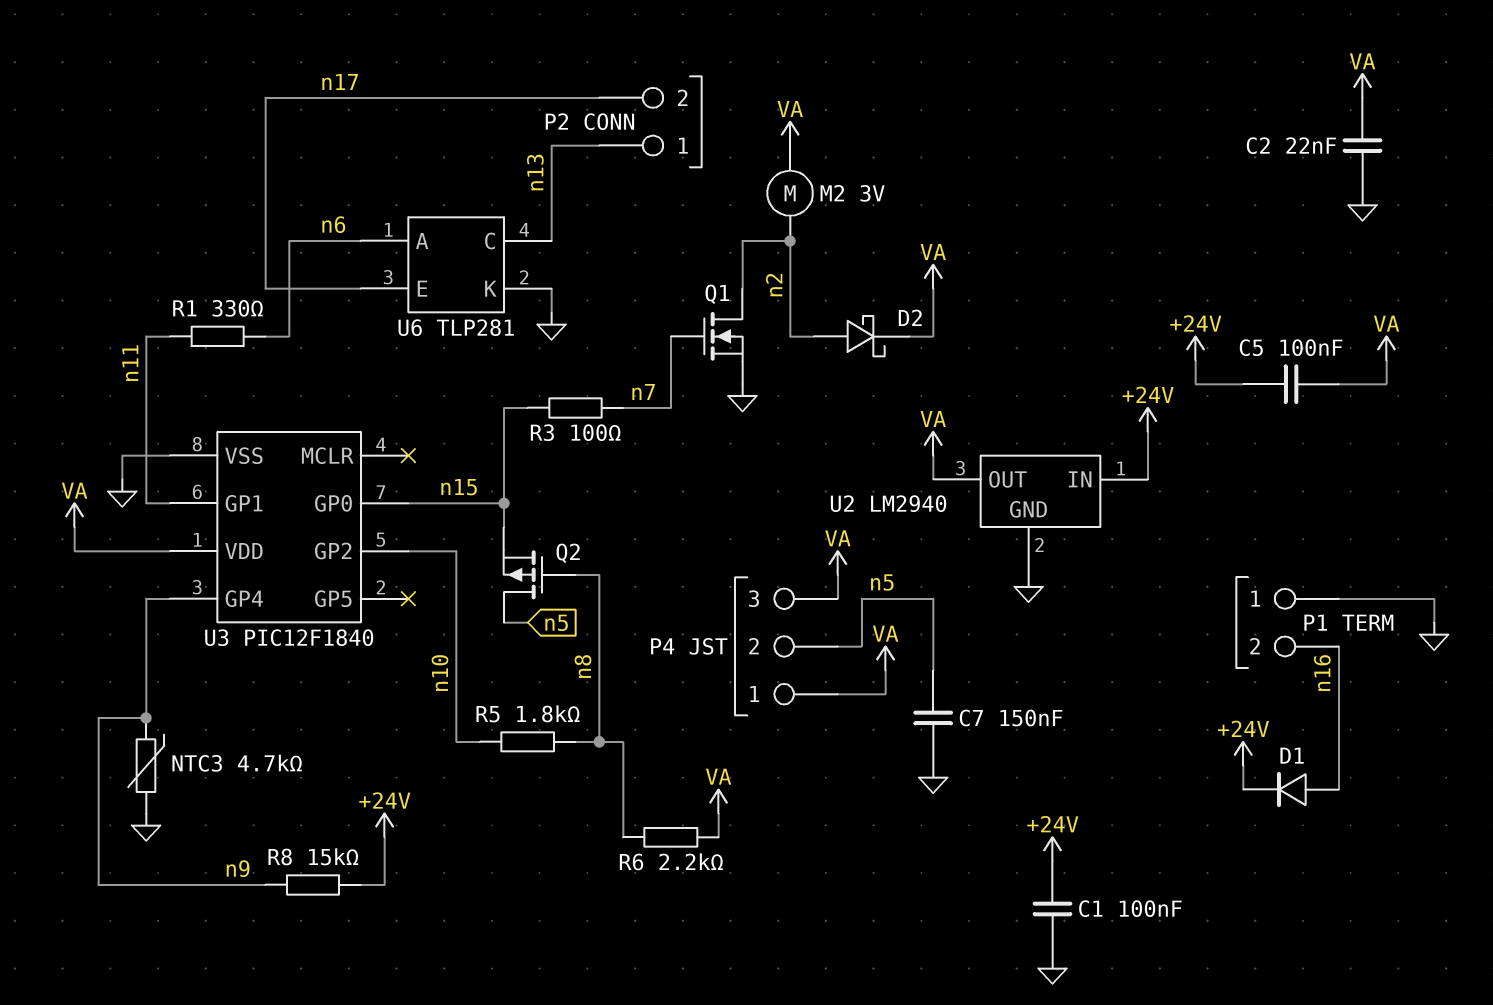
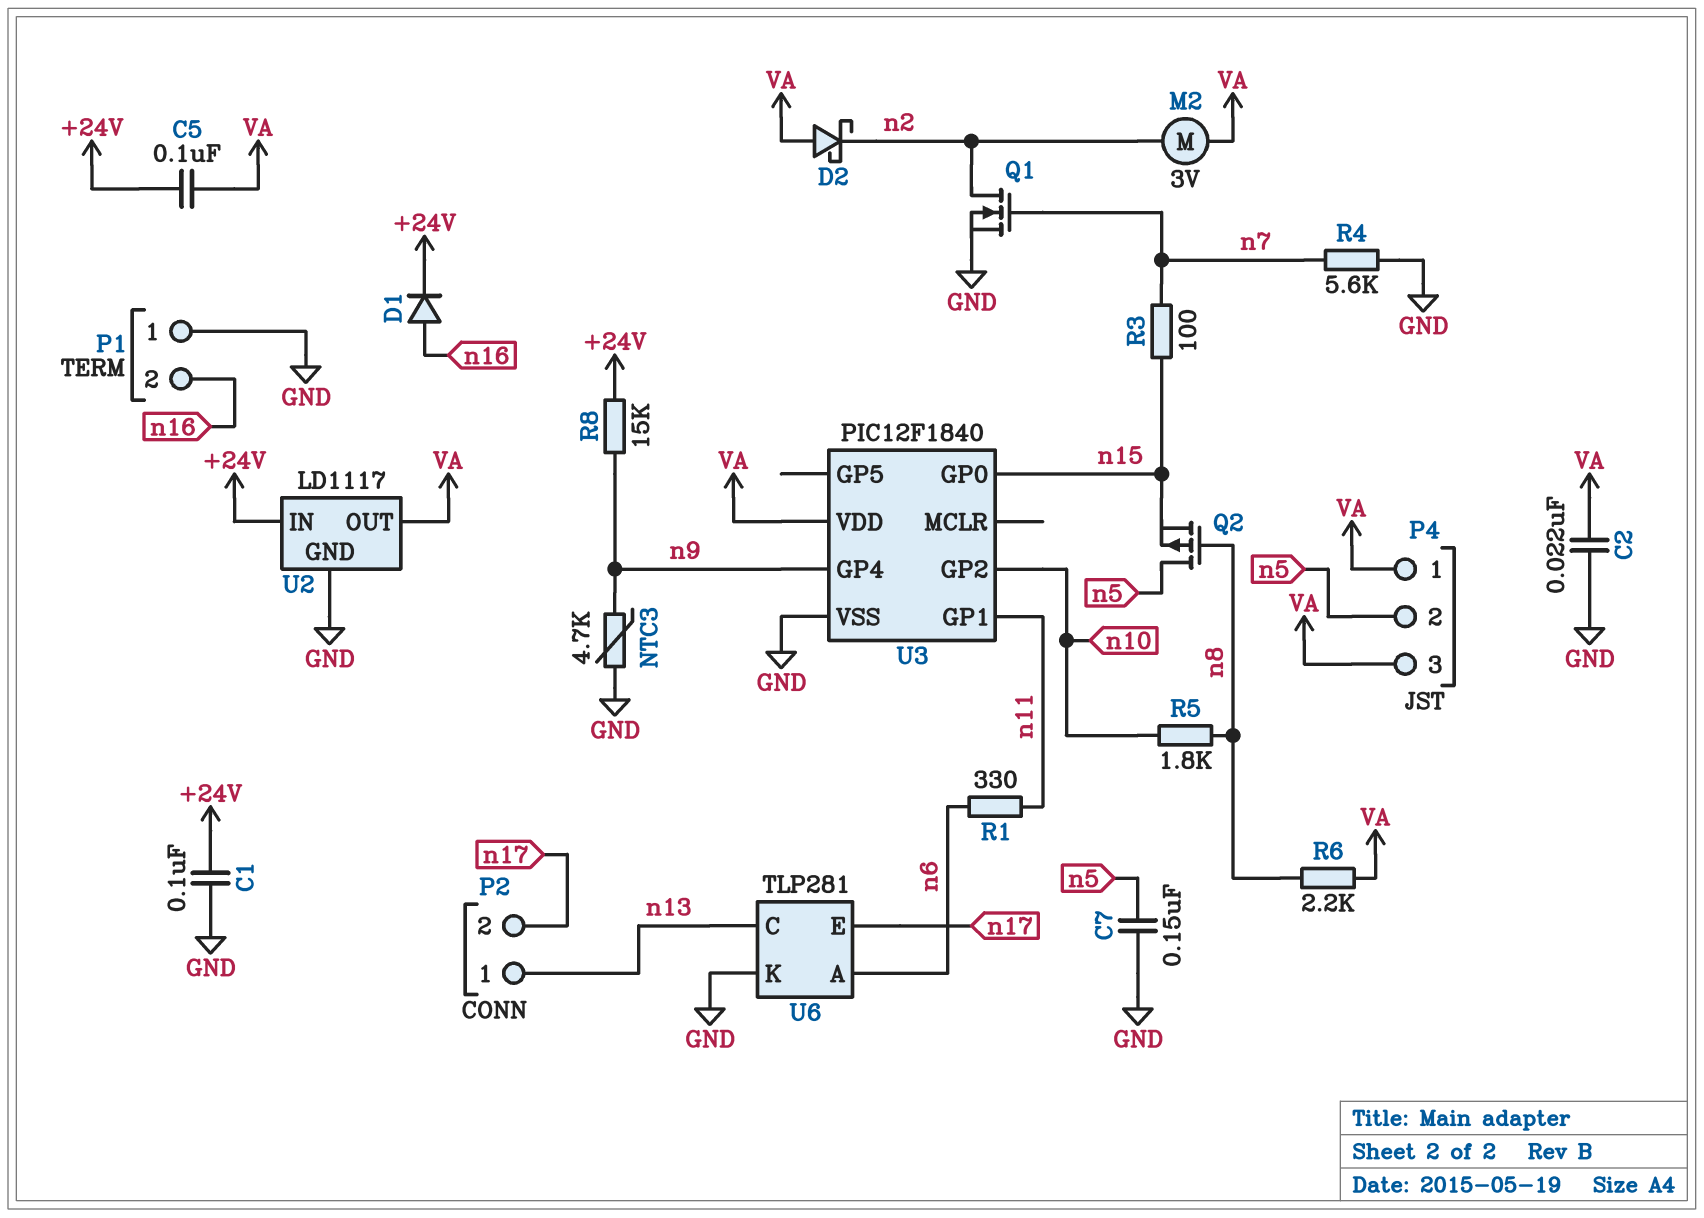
D2: schottky (A n2, K VA) -> schottky (A VA, K n2)
R4: none -> 5.6k (GND, n7)
U2: LM2940 -> LD1117

